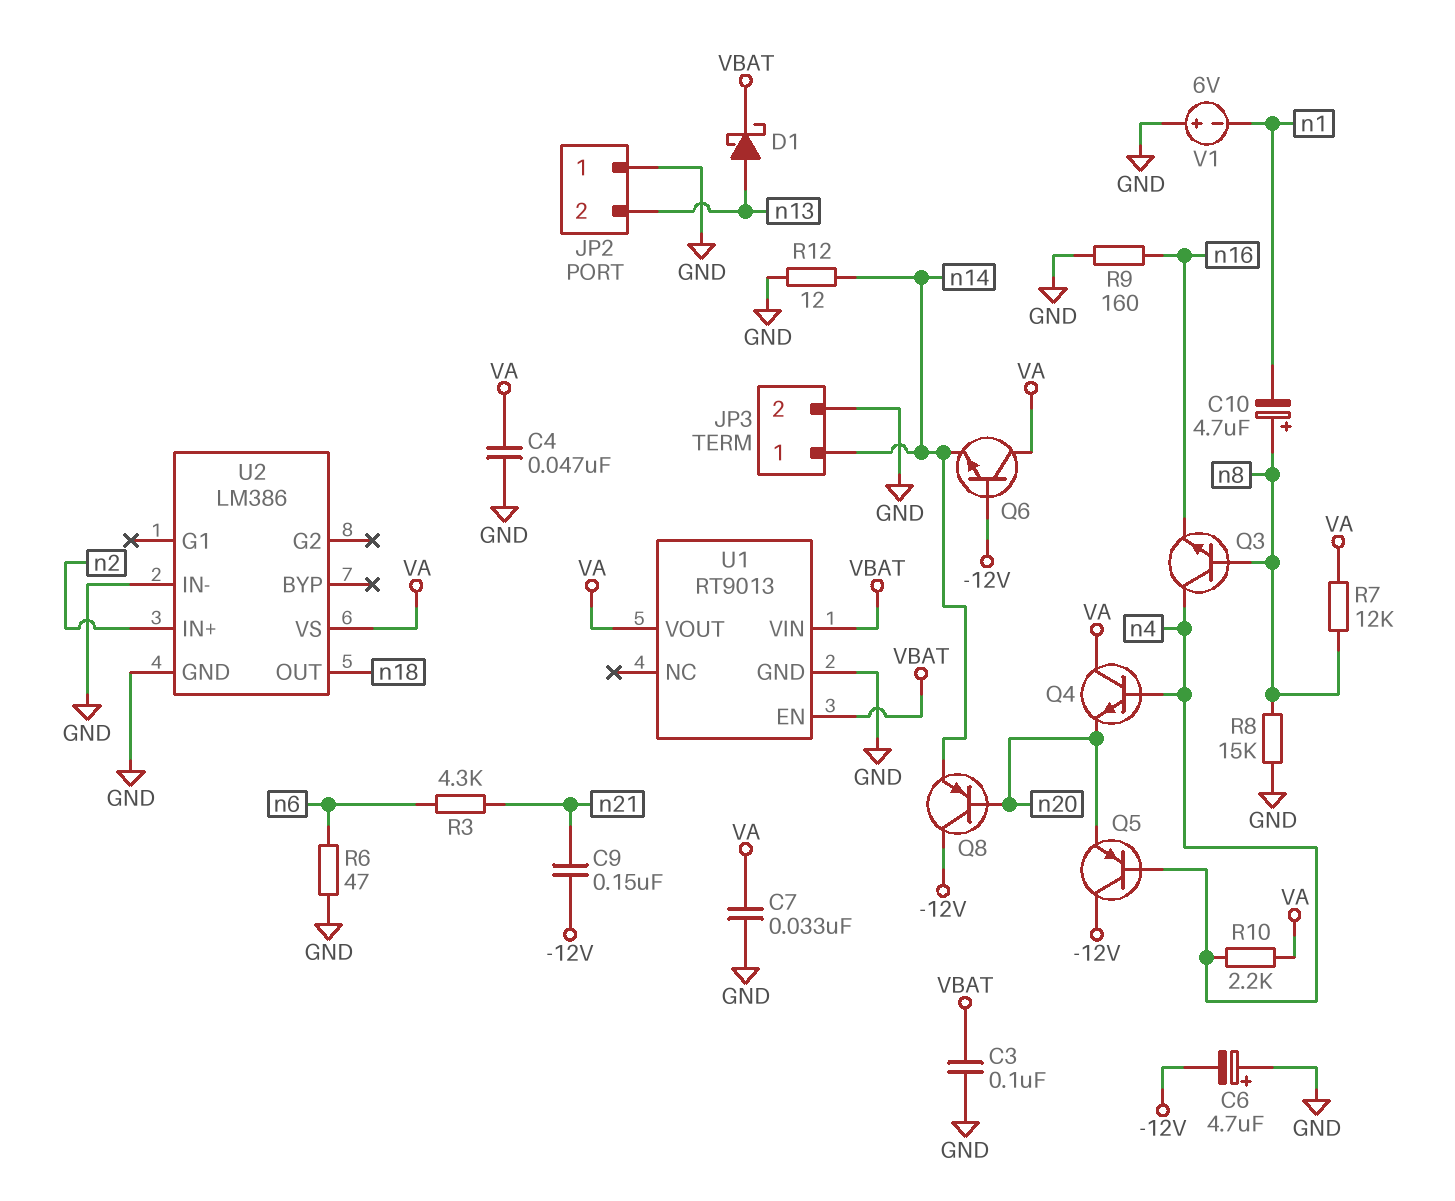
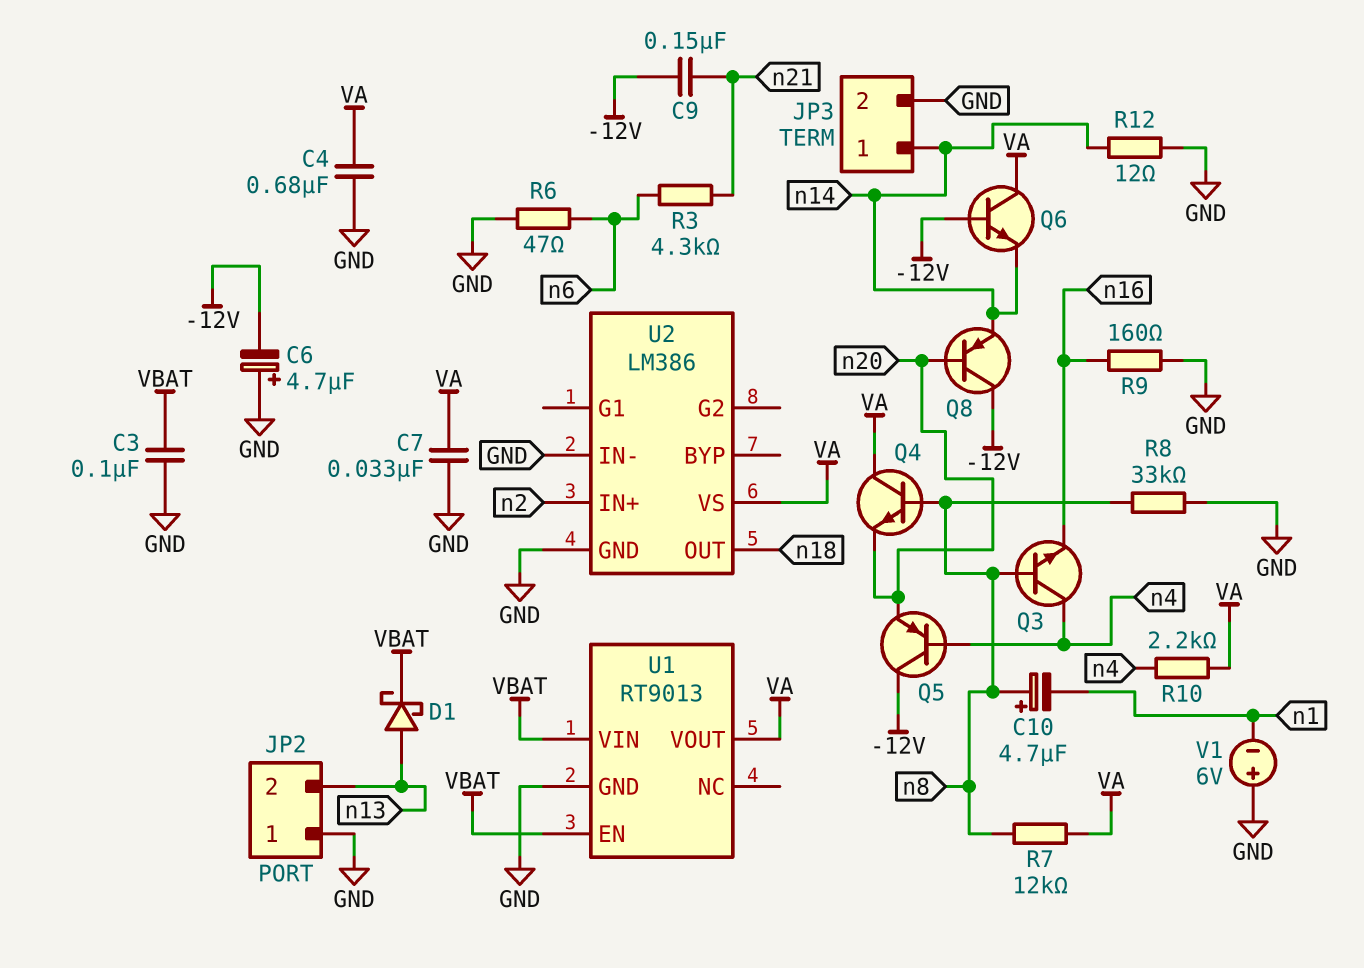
C4: 47nF (GND, VA) -> 680nF (GND, VA)
Q4: NPN (B n4, C VA, E n20) -> NPN (B n8, C VA, E n20)
R8: 15k (GND, n8) -> 33k (GND, n8)

